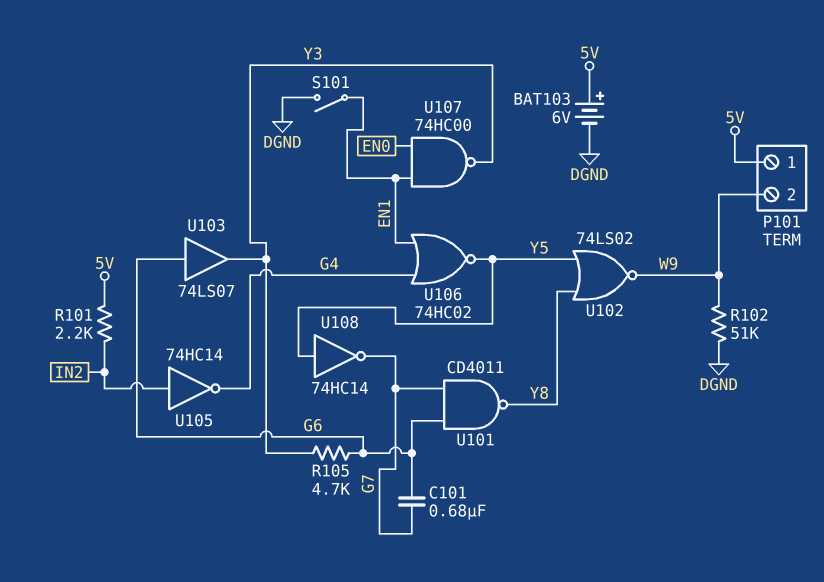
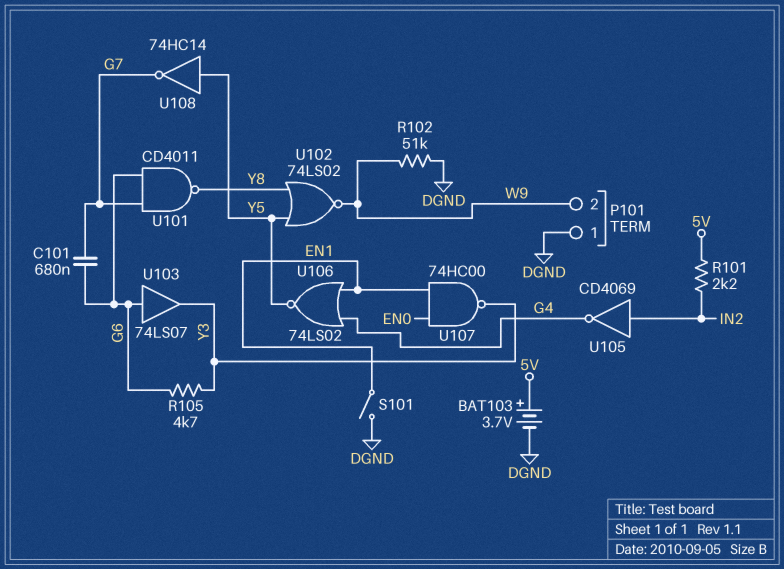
BAT103: 6V (plus 5V, minus DGND) -> 3.7V (plus 5V, minus DGND)
P101 pin 1: 5V -> DGND
U105: NOT 74HC14 (in IN2, out G4) -> NOT CD4069 (in IN2, out G4)
U106: NOR 74HC02 (in EN1, in G4, out Y5) -> NOR 74LS02 (in EN1, in G4, out Y5)

